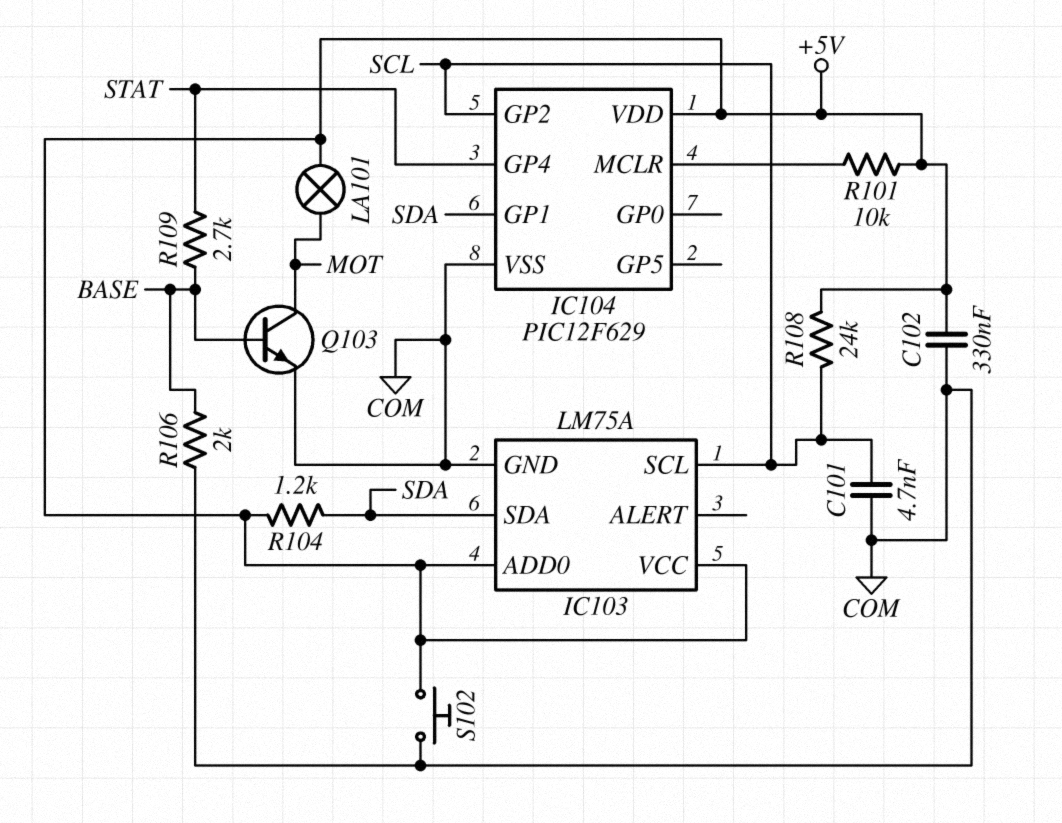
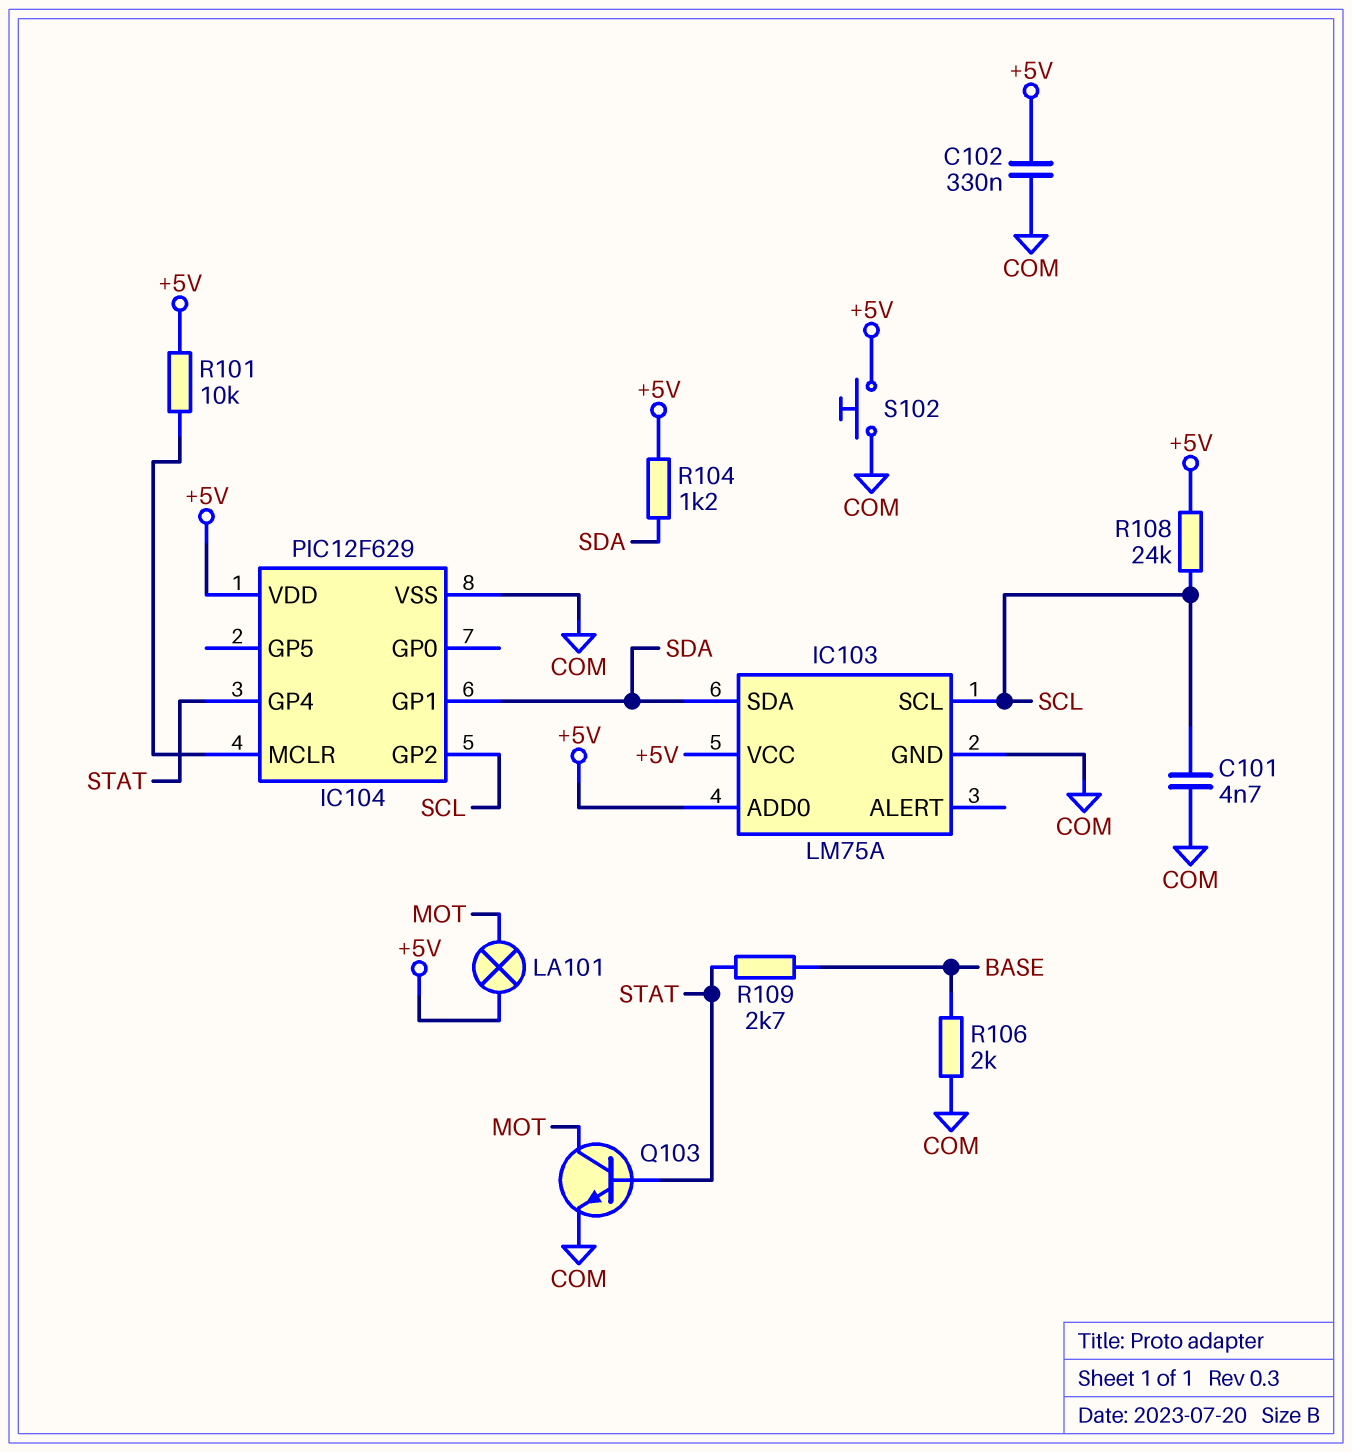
Q103: NPN (B BASE, C MOT, E COM) -> NPN (B STAT, C MOT, E COM)

